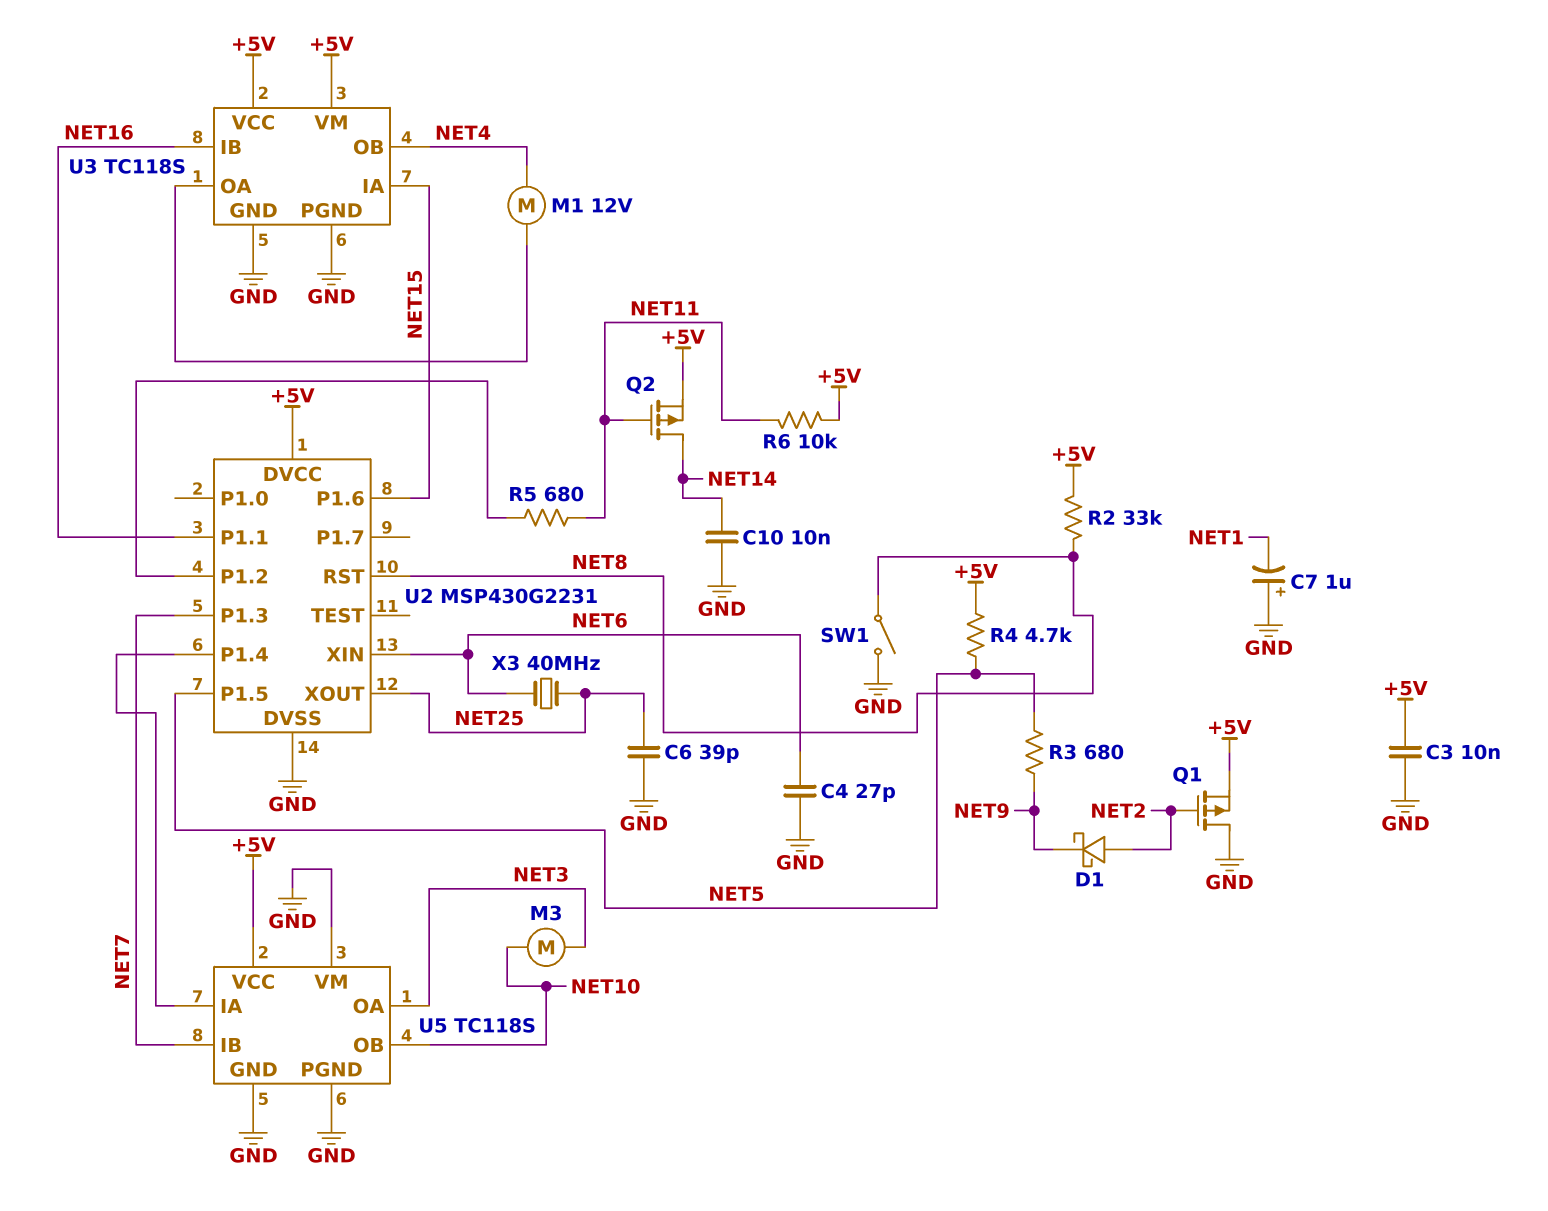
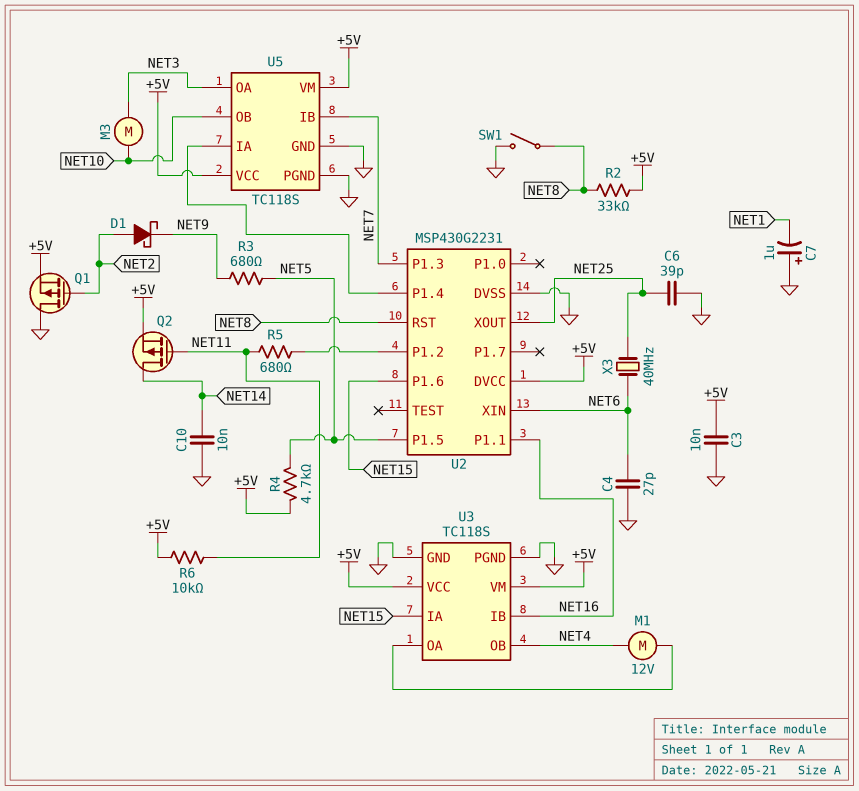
U5 pin VM: GND -> +5V

